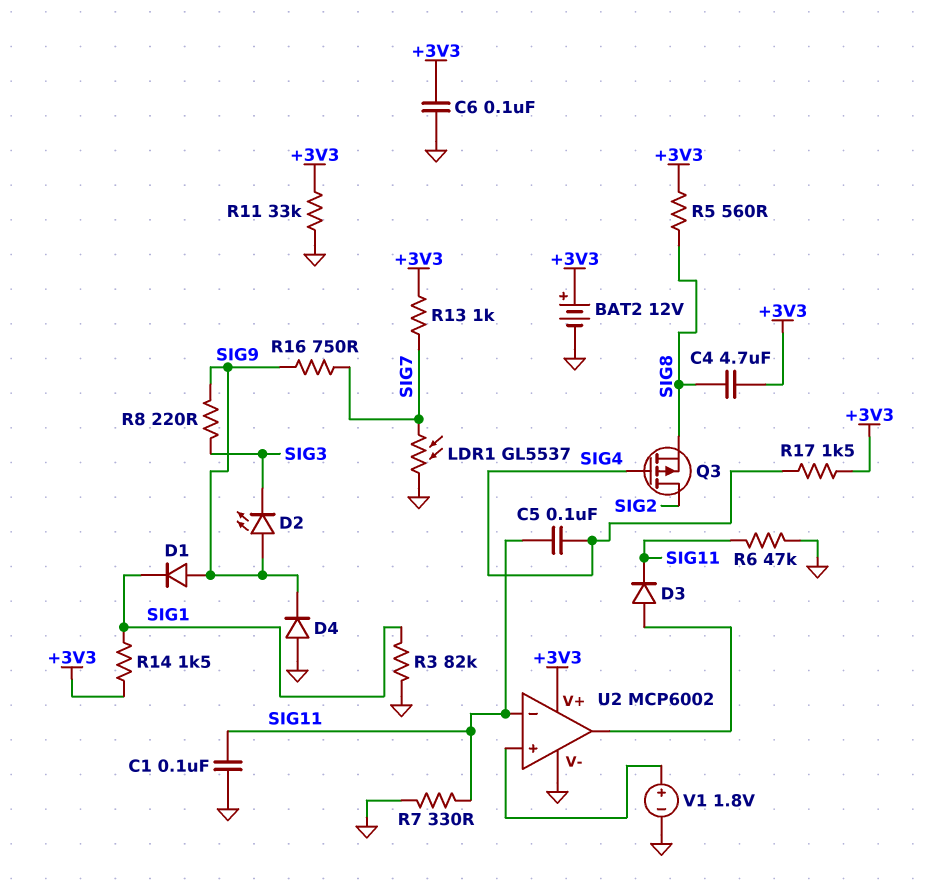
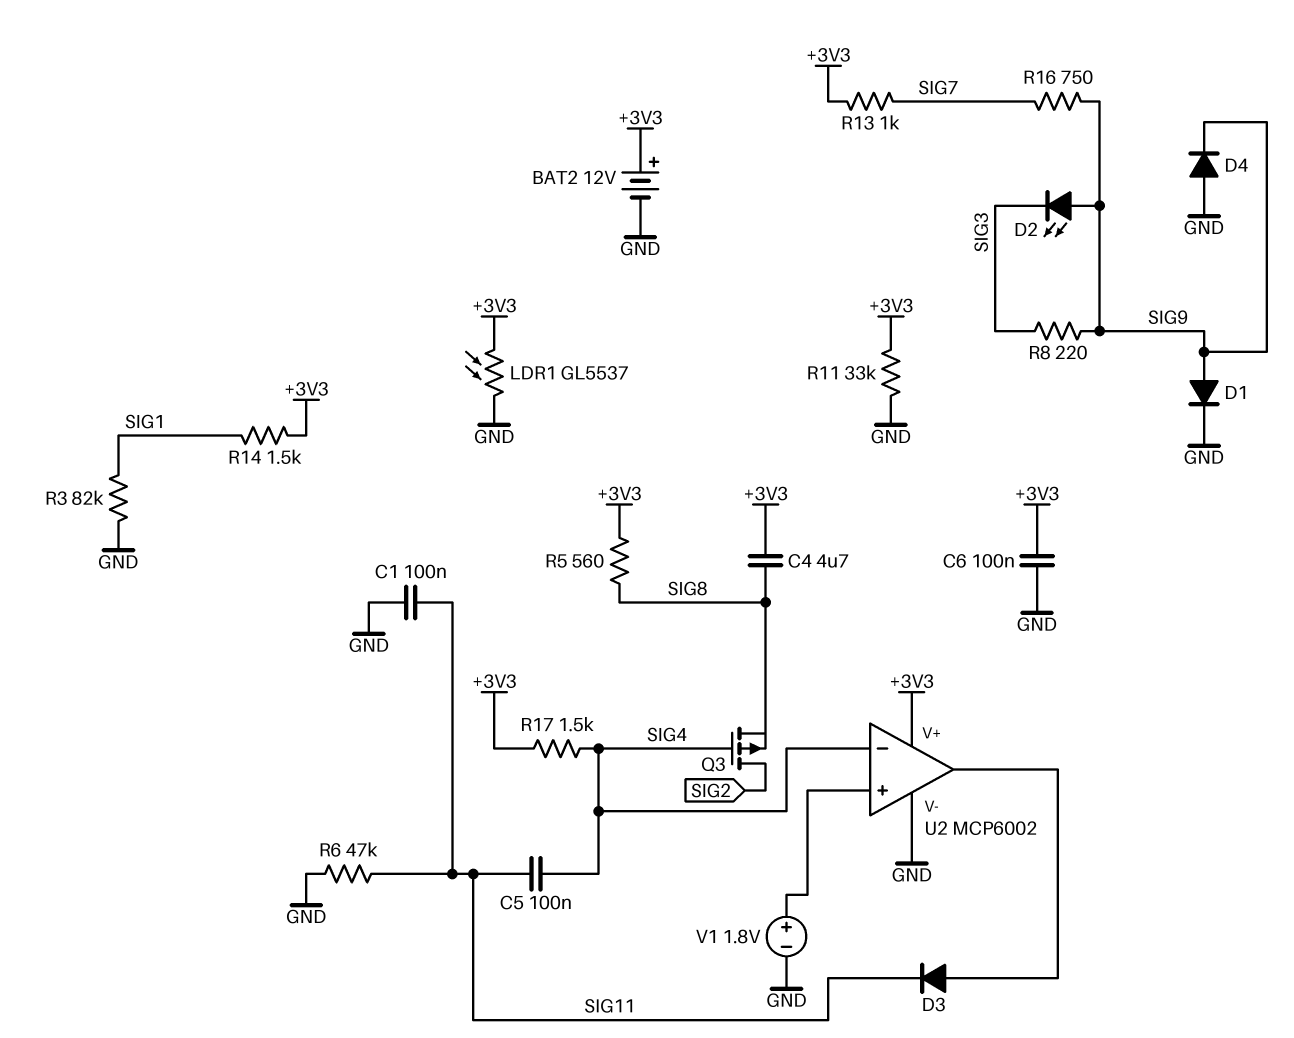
D1: diode (A SIG9, K SIG1) -> diode (A SIG9, K GND)
LDR1: GL5537 (GND, SIG7) -> GL5537 (+3V3, GND)
R7: 330 (GND, SIG11) -> none
U2 pin in-: SIG11 -> SIG4

